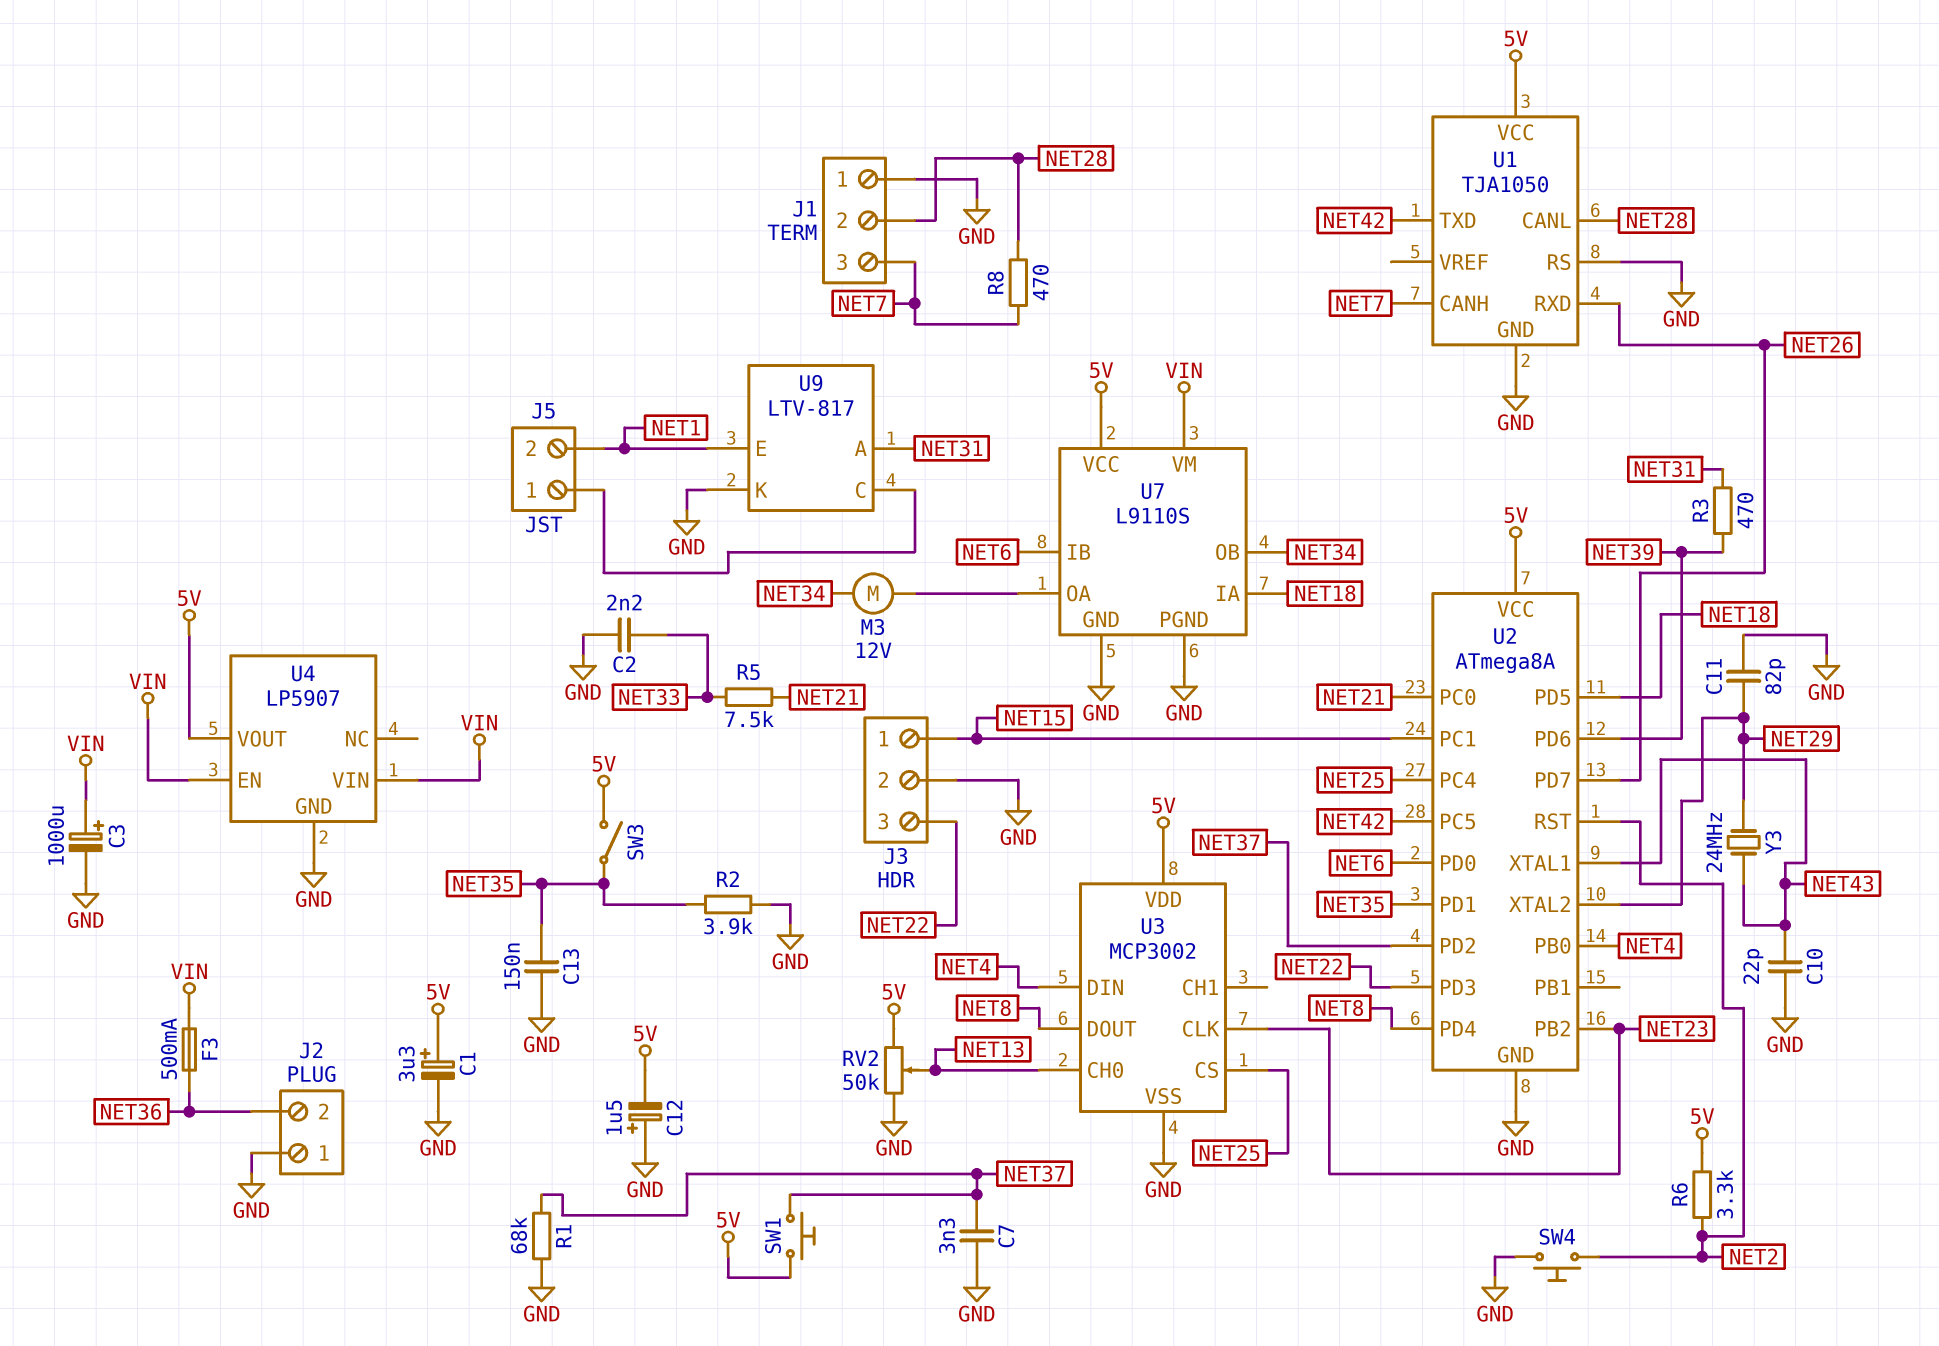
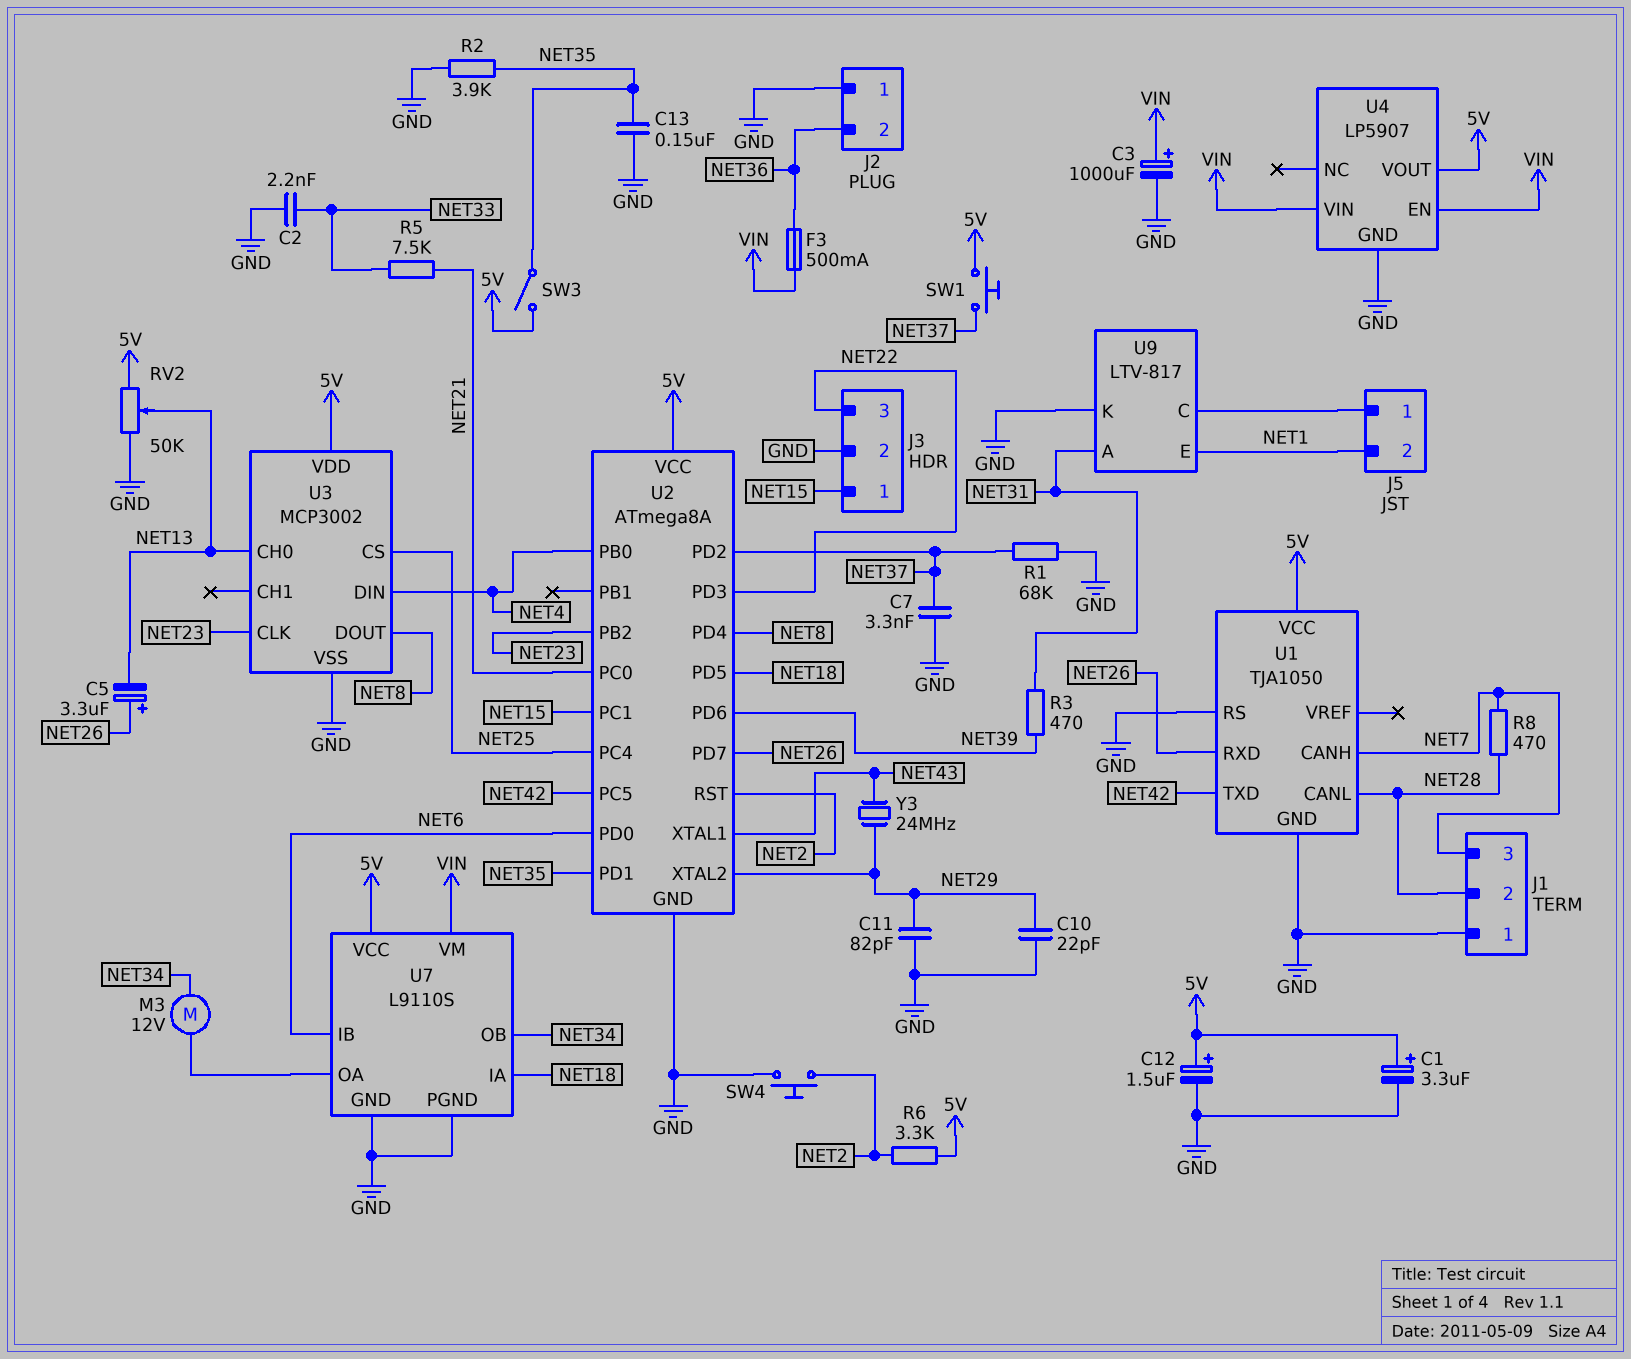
C5: none -> 3.3uF (plus NET26, minus NET13)
C10: 22pF (GND, NET43) -> 22pF (GND, NET29)
C12: 1.5uF (plus GND, minus 5V) -> 1.5uF (plus 5V, minus GND)

